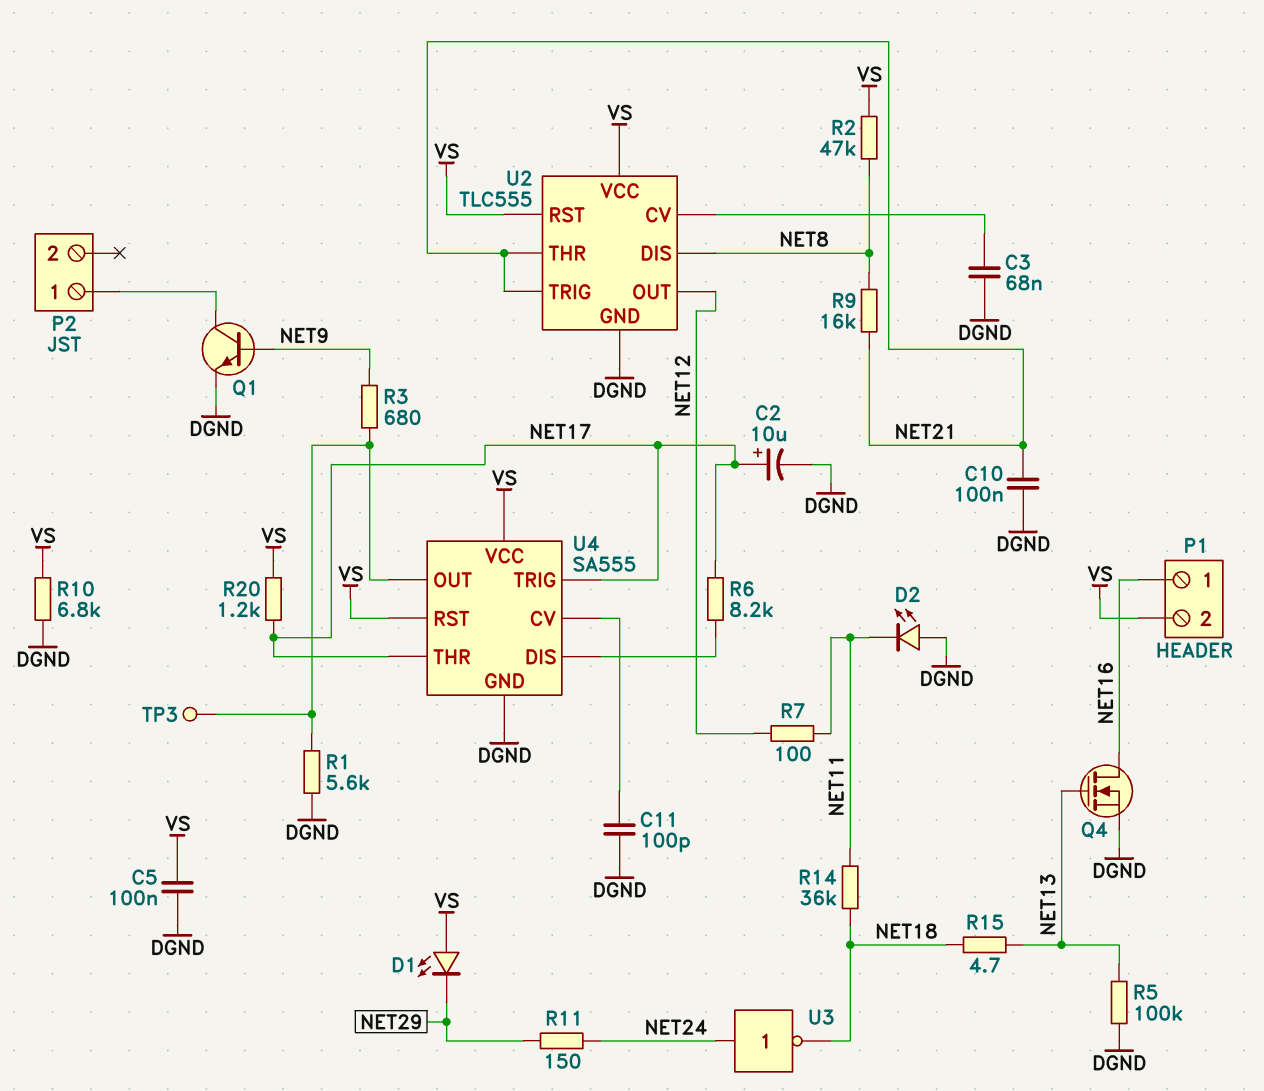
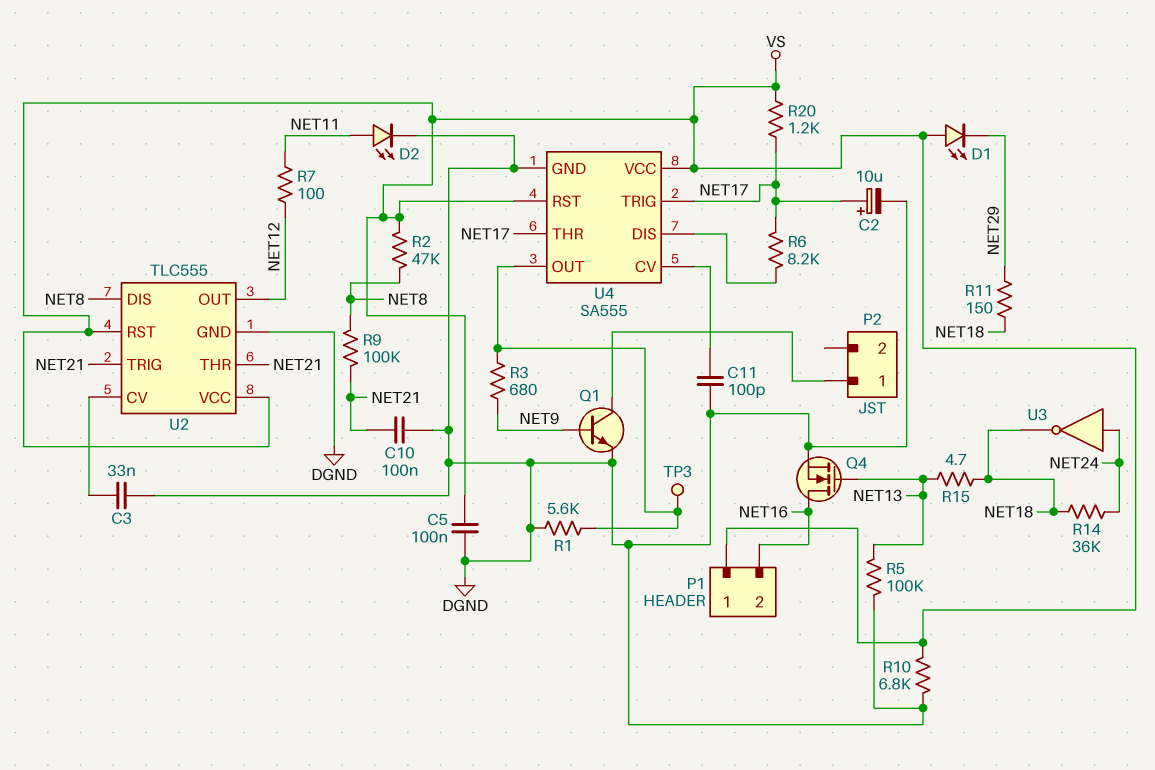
C3: 68nF (DGND, U2/CV) -> 33nF (DGND, U2/CV)
D2: LED (A DGND, K NET11) -> LED (A NET11, K DGND)
P1 pin 1: NET16 -> VS
P1 pin 2: VS -> NET16
R9: 16k (NET8, NET21) -> 100k (NET8, NET21)
R11: 150 (NET24, NET29) -> 150 (NET18, NET29)
R14: 36k (NET11, NET18) -> 36k (NET18, NET24)

